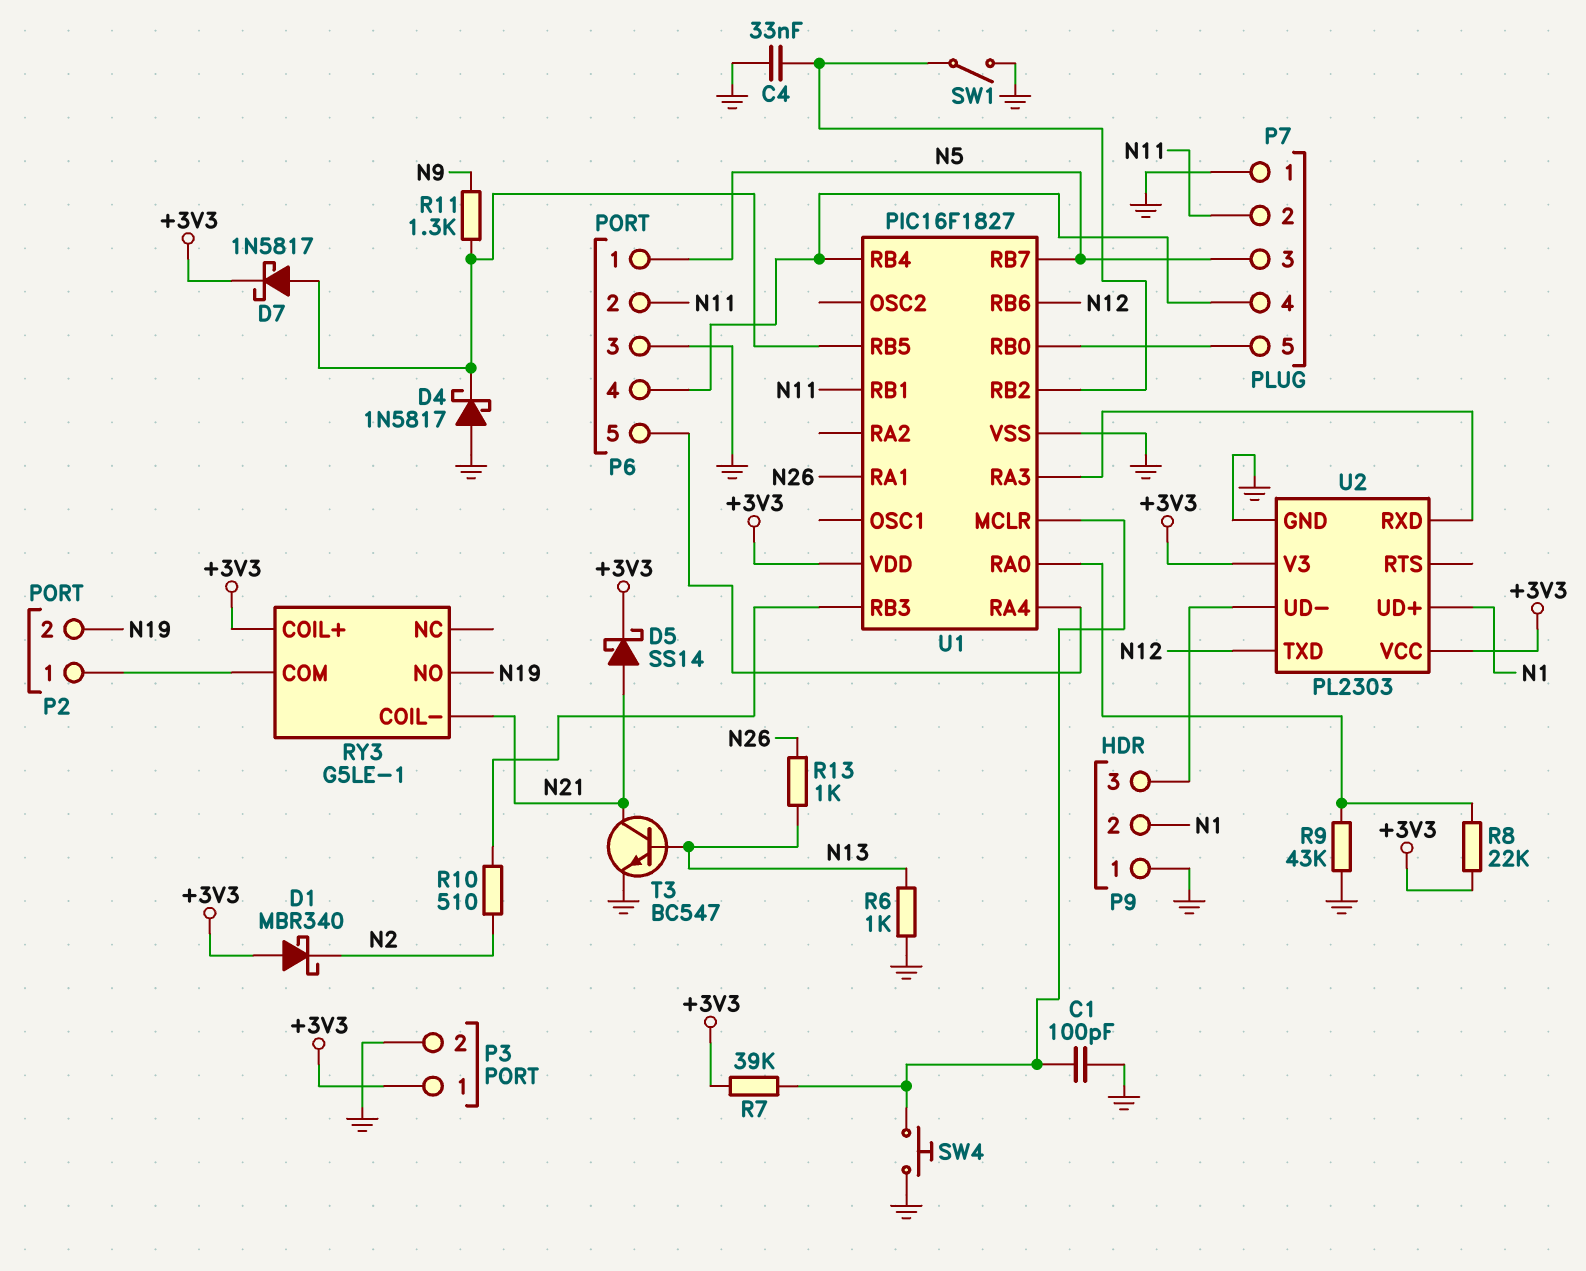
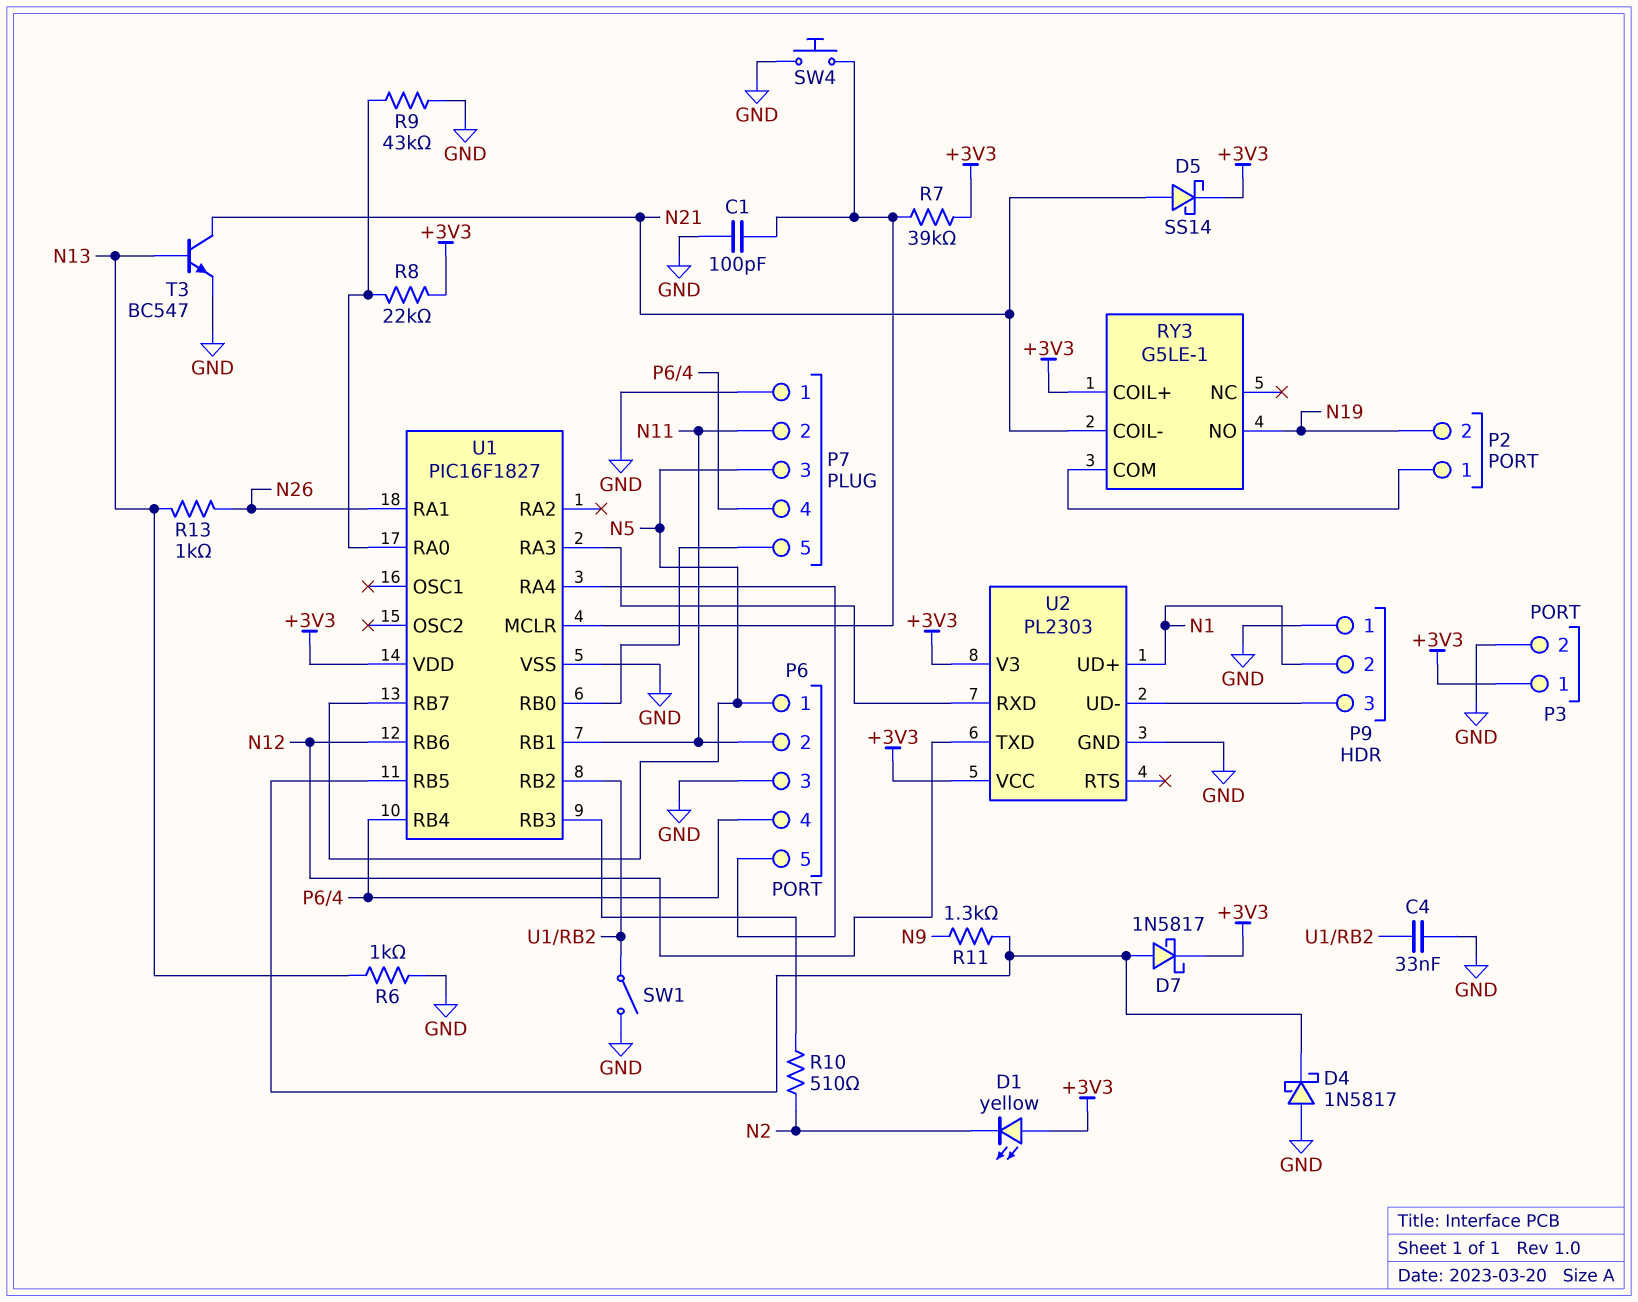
D1: schottky MBR340 (A +3V3, K N2) -> LED yellow (A +3V3, K N2)

